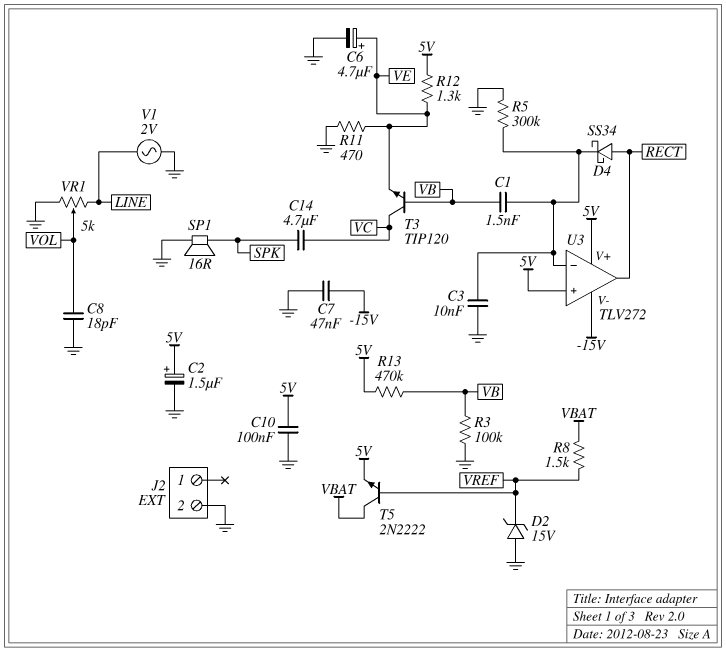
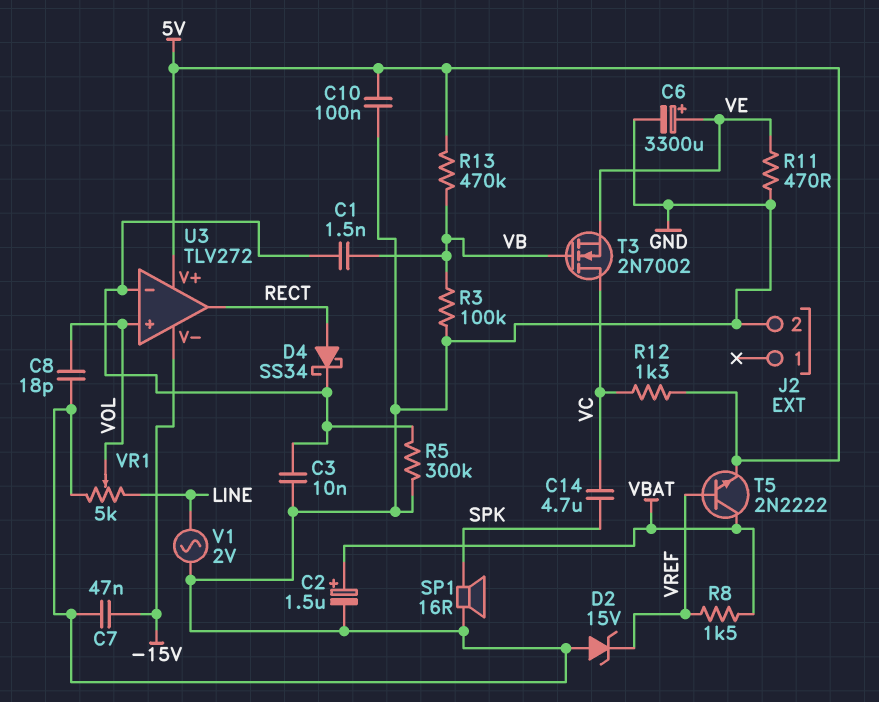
C2: 1.5uF (plus 5V, minus GND) -> 1.5uF (plus VBAT, minus GND)
C6: 4.7uF (plus VE, minus GND) -> 3300uF (plus VE, minus GND)
R12: 1.3k (5V, VE) -> 1.3k (5V, VC)
T3: NPN TIP120 (B VB, C VC, E VE) -> NMOS 2N7002 (G VB, D VC, S VE)
U3 pin in+: 5V -> VOL

